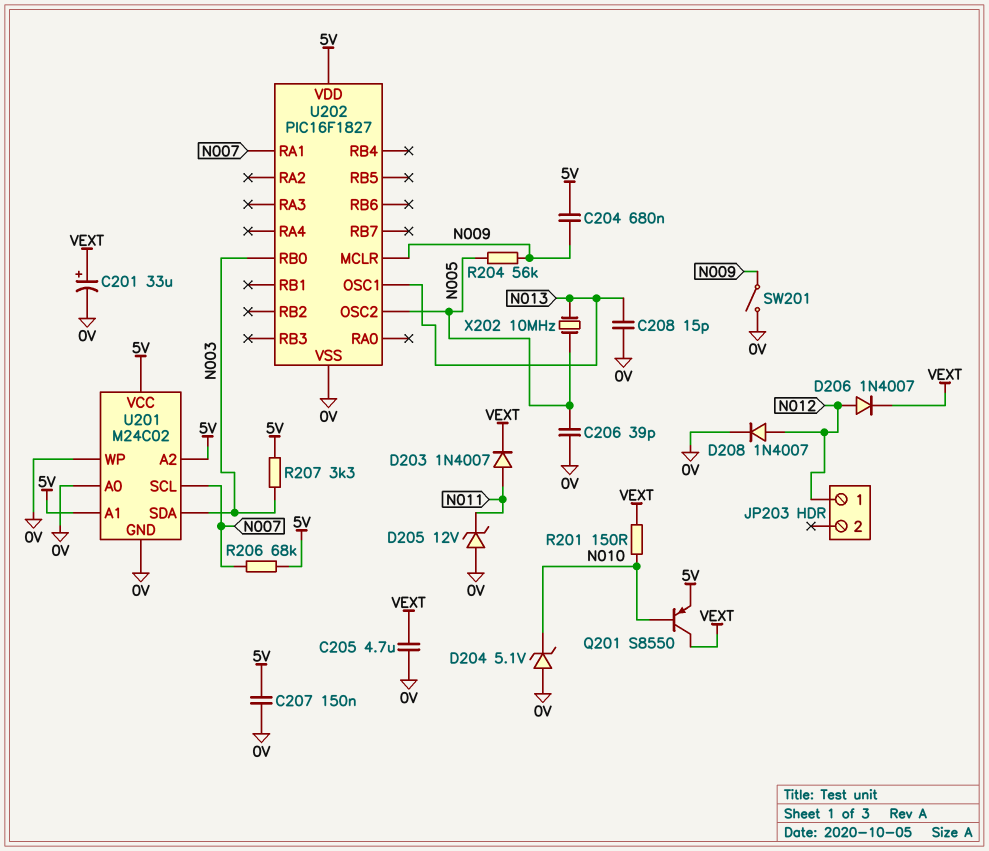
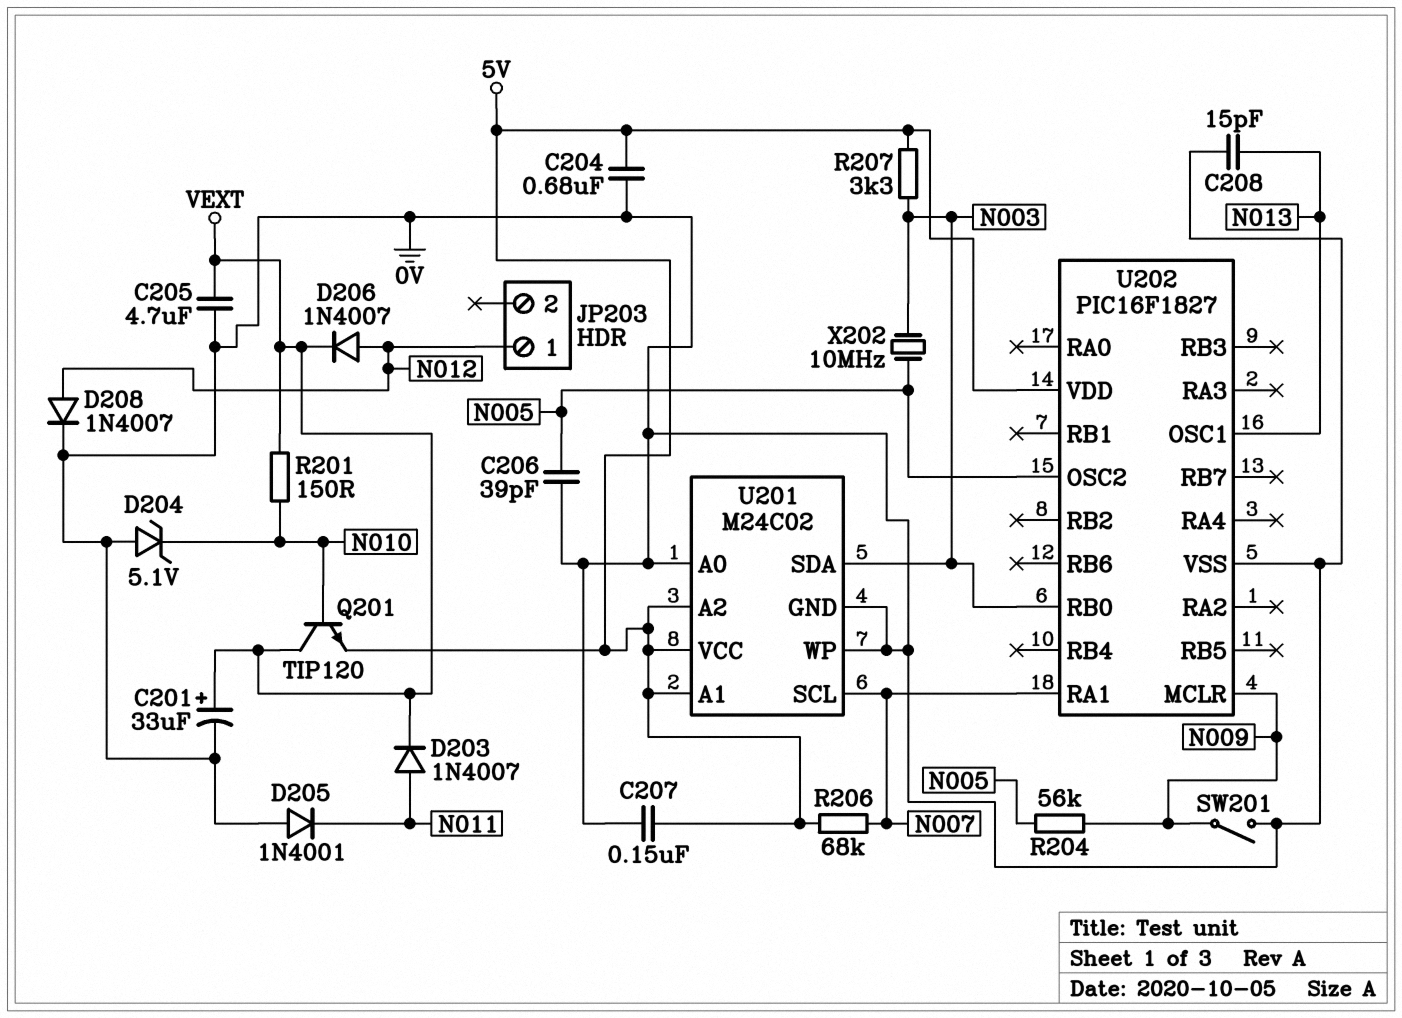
C204: 680nF (5V, N009) -> 680nF (0V, 5V)
D205: zener 12V (A 0V, K N011) -> diode 1N4001 (A 0V, K N011)
Q201: PNP S8550 (B N010, C VEXT, E 5V) -> NPN TIP120 (B N010, C VEXT, E 5V)
X202: 10MHz (N005, N013) -> 10MHz (N003, N005)

